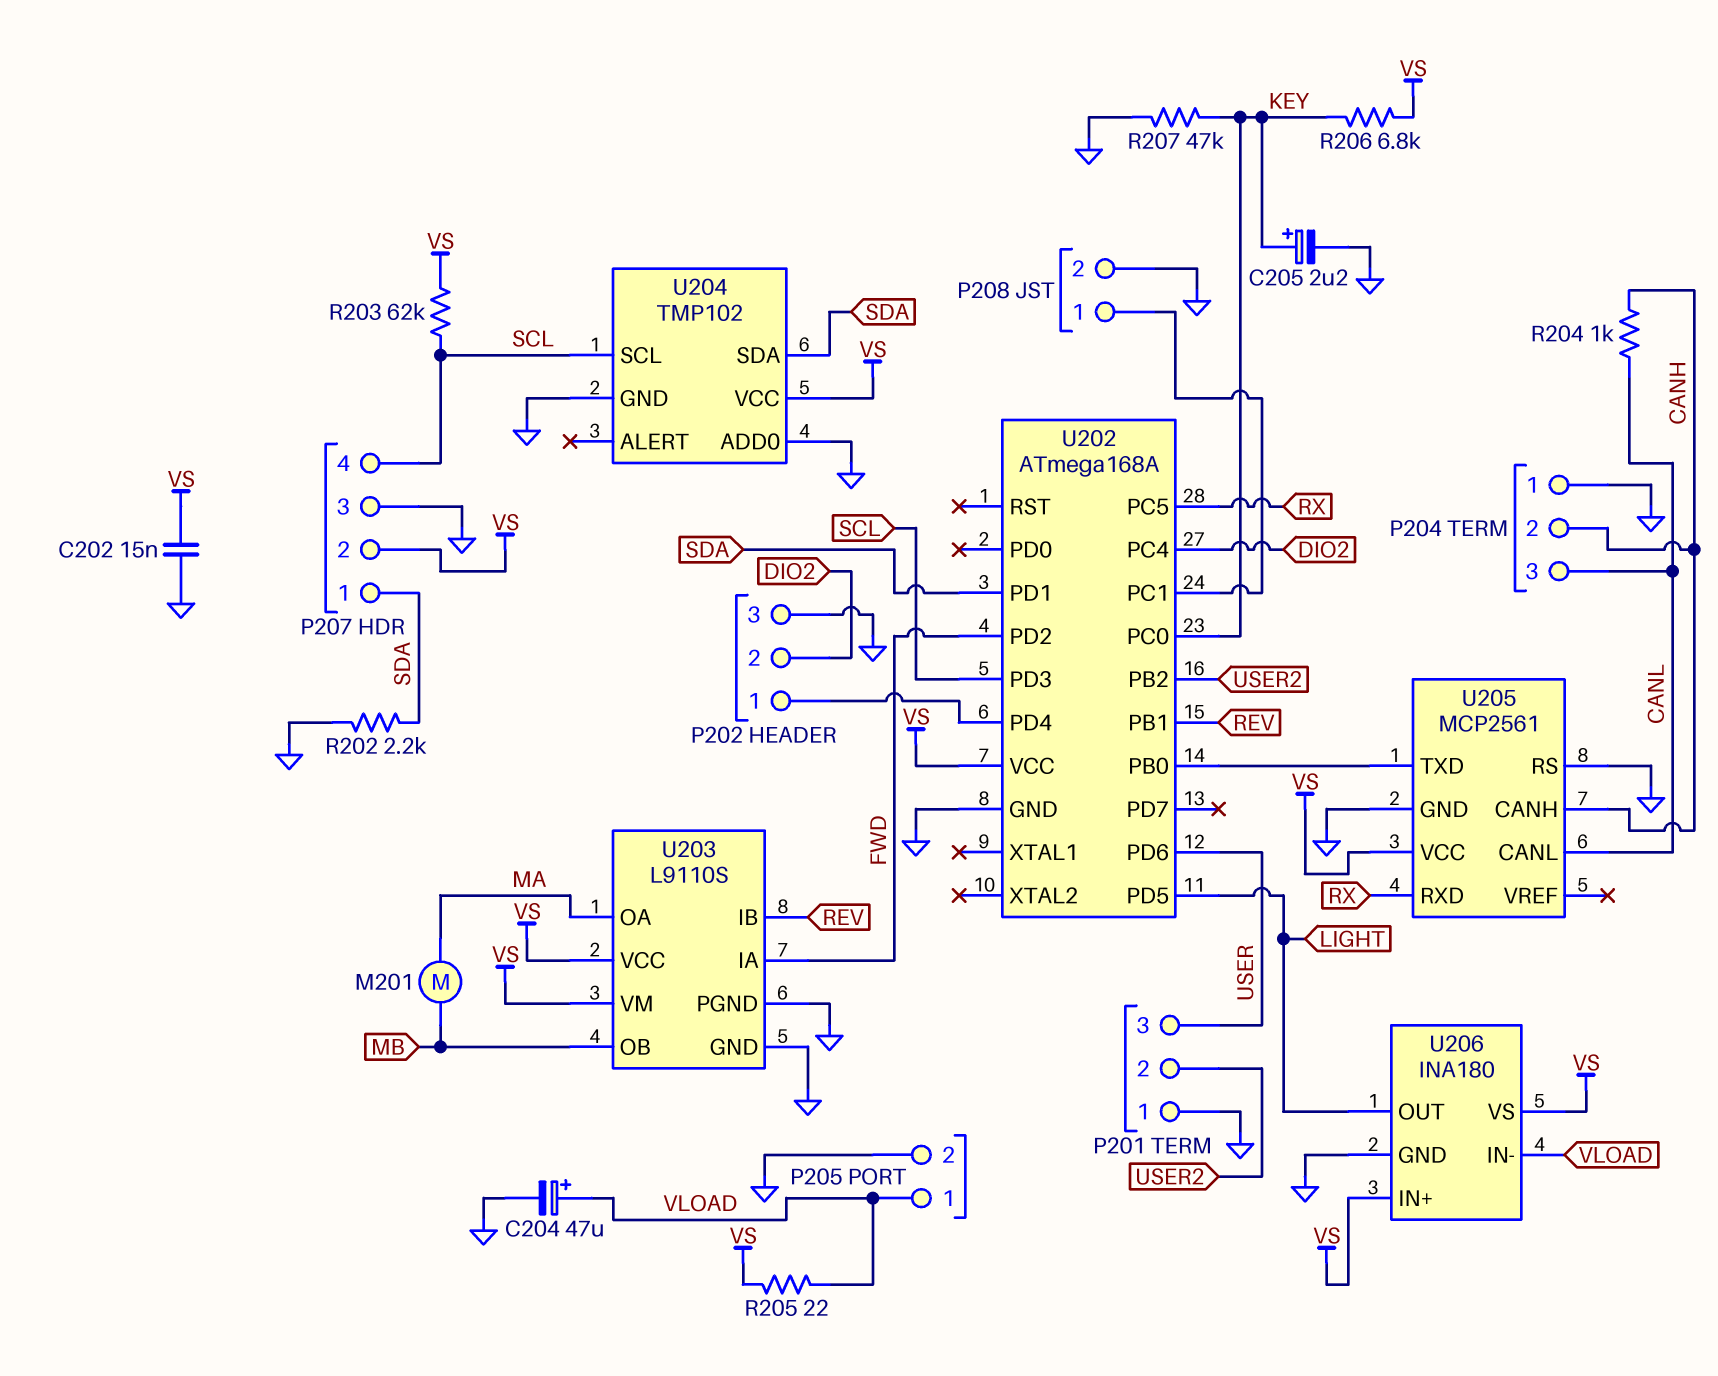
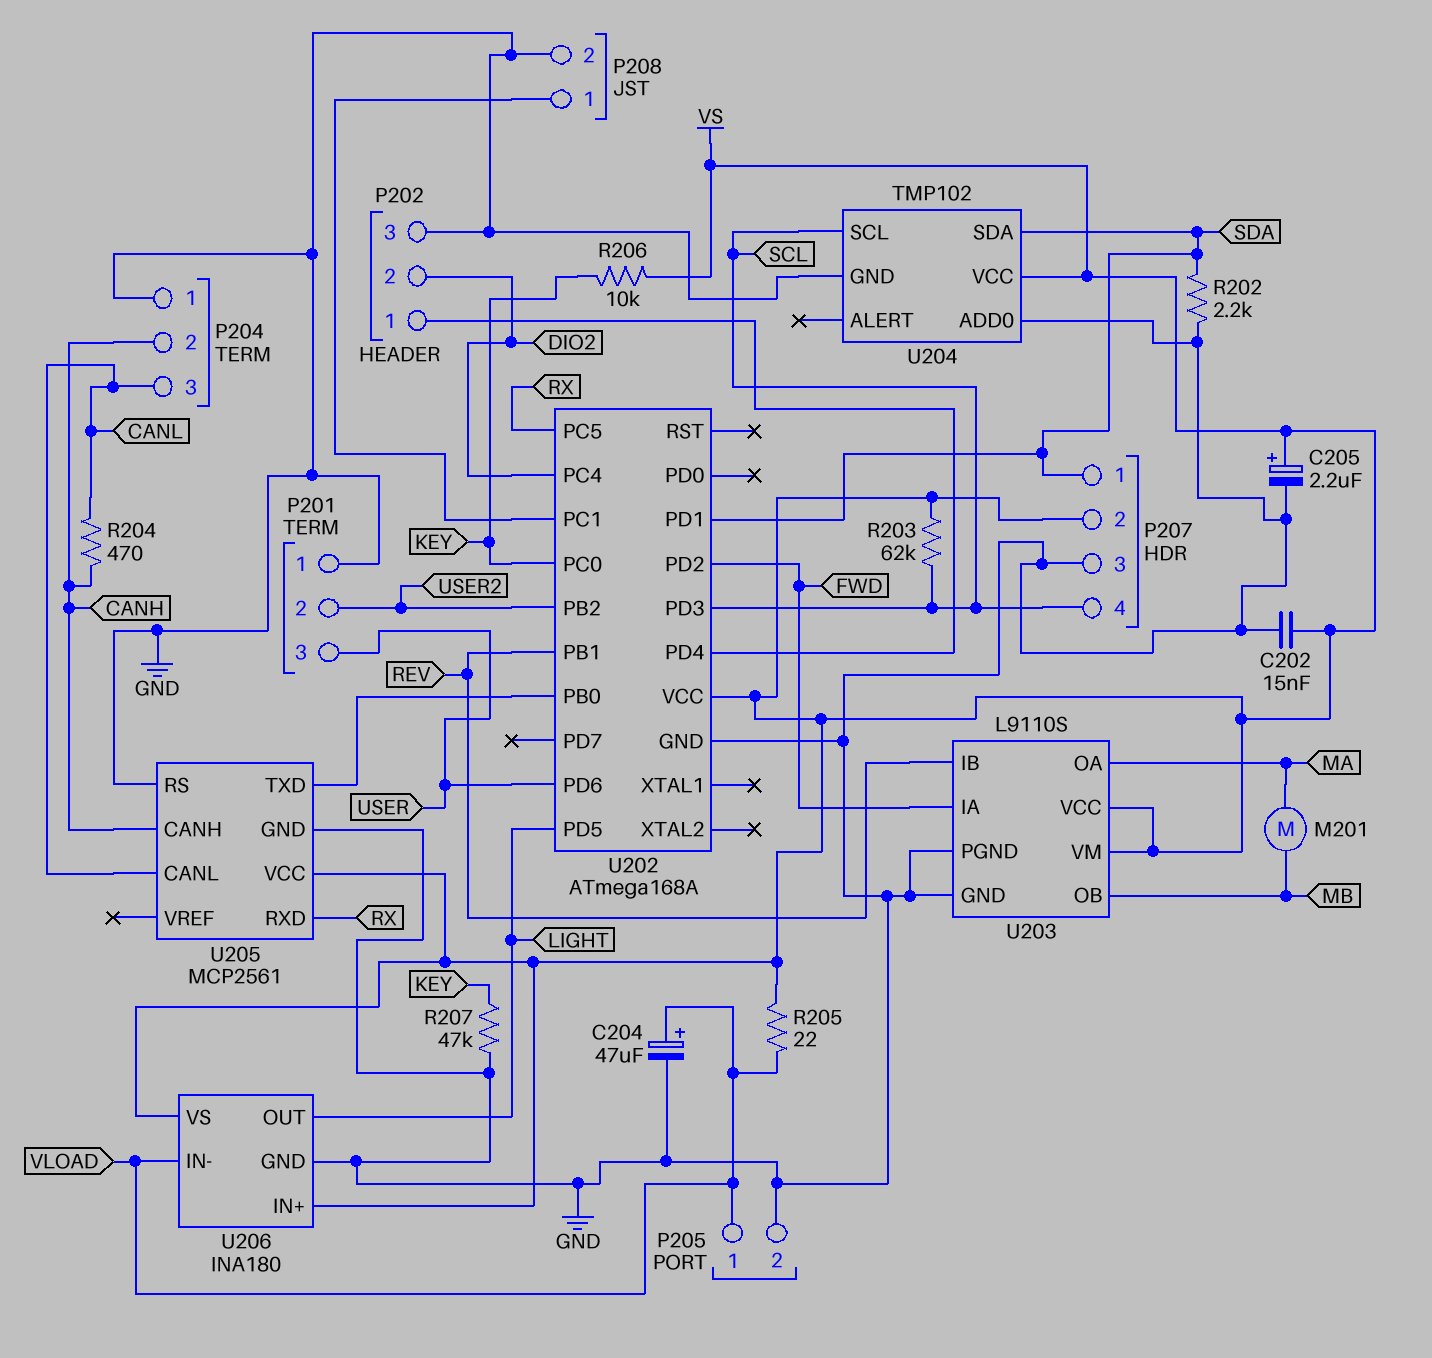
C205: 2.2uF (plus KEY, minus GND) -> 2.2uF (plus VS, minus GND)
R204: 1k (CANH, CANL) -> 470 (CANH, CANL)
R206: 6.8k (KEY, VS) -> 10k (KEY, VS)

